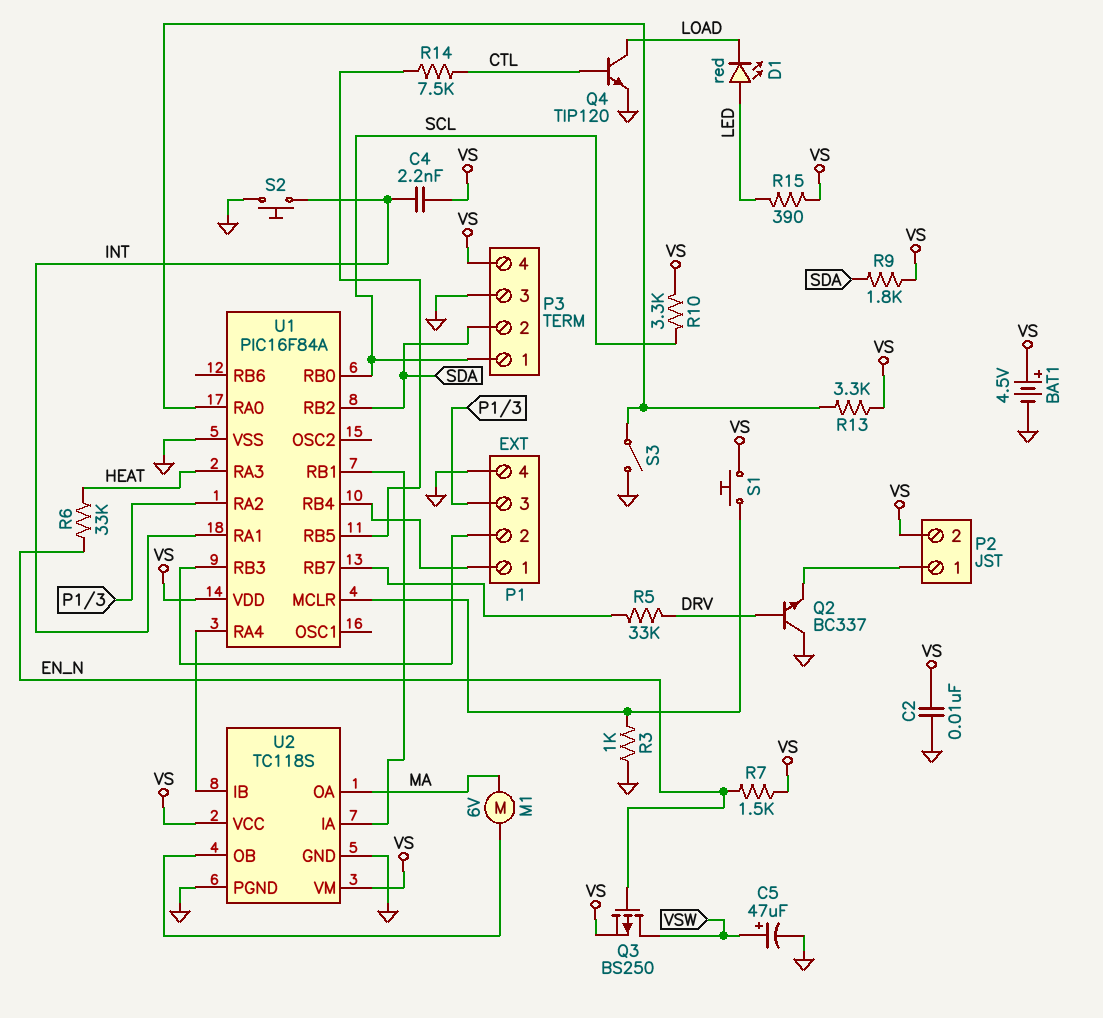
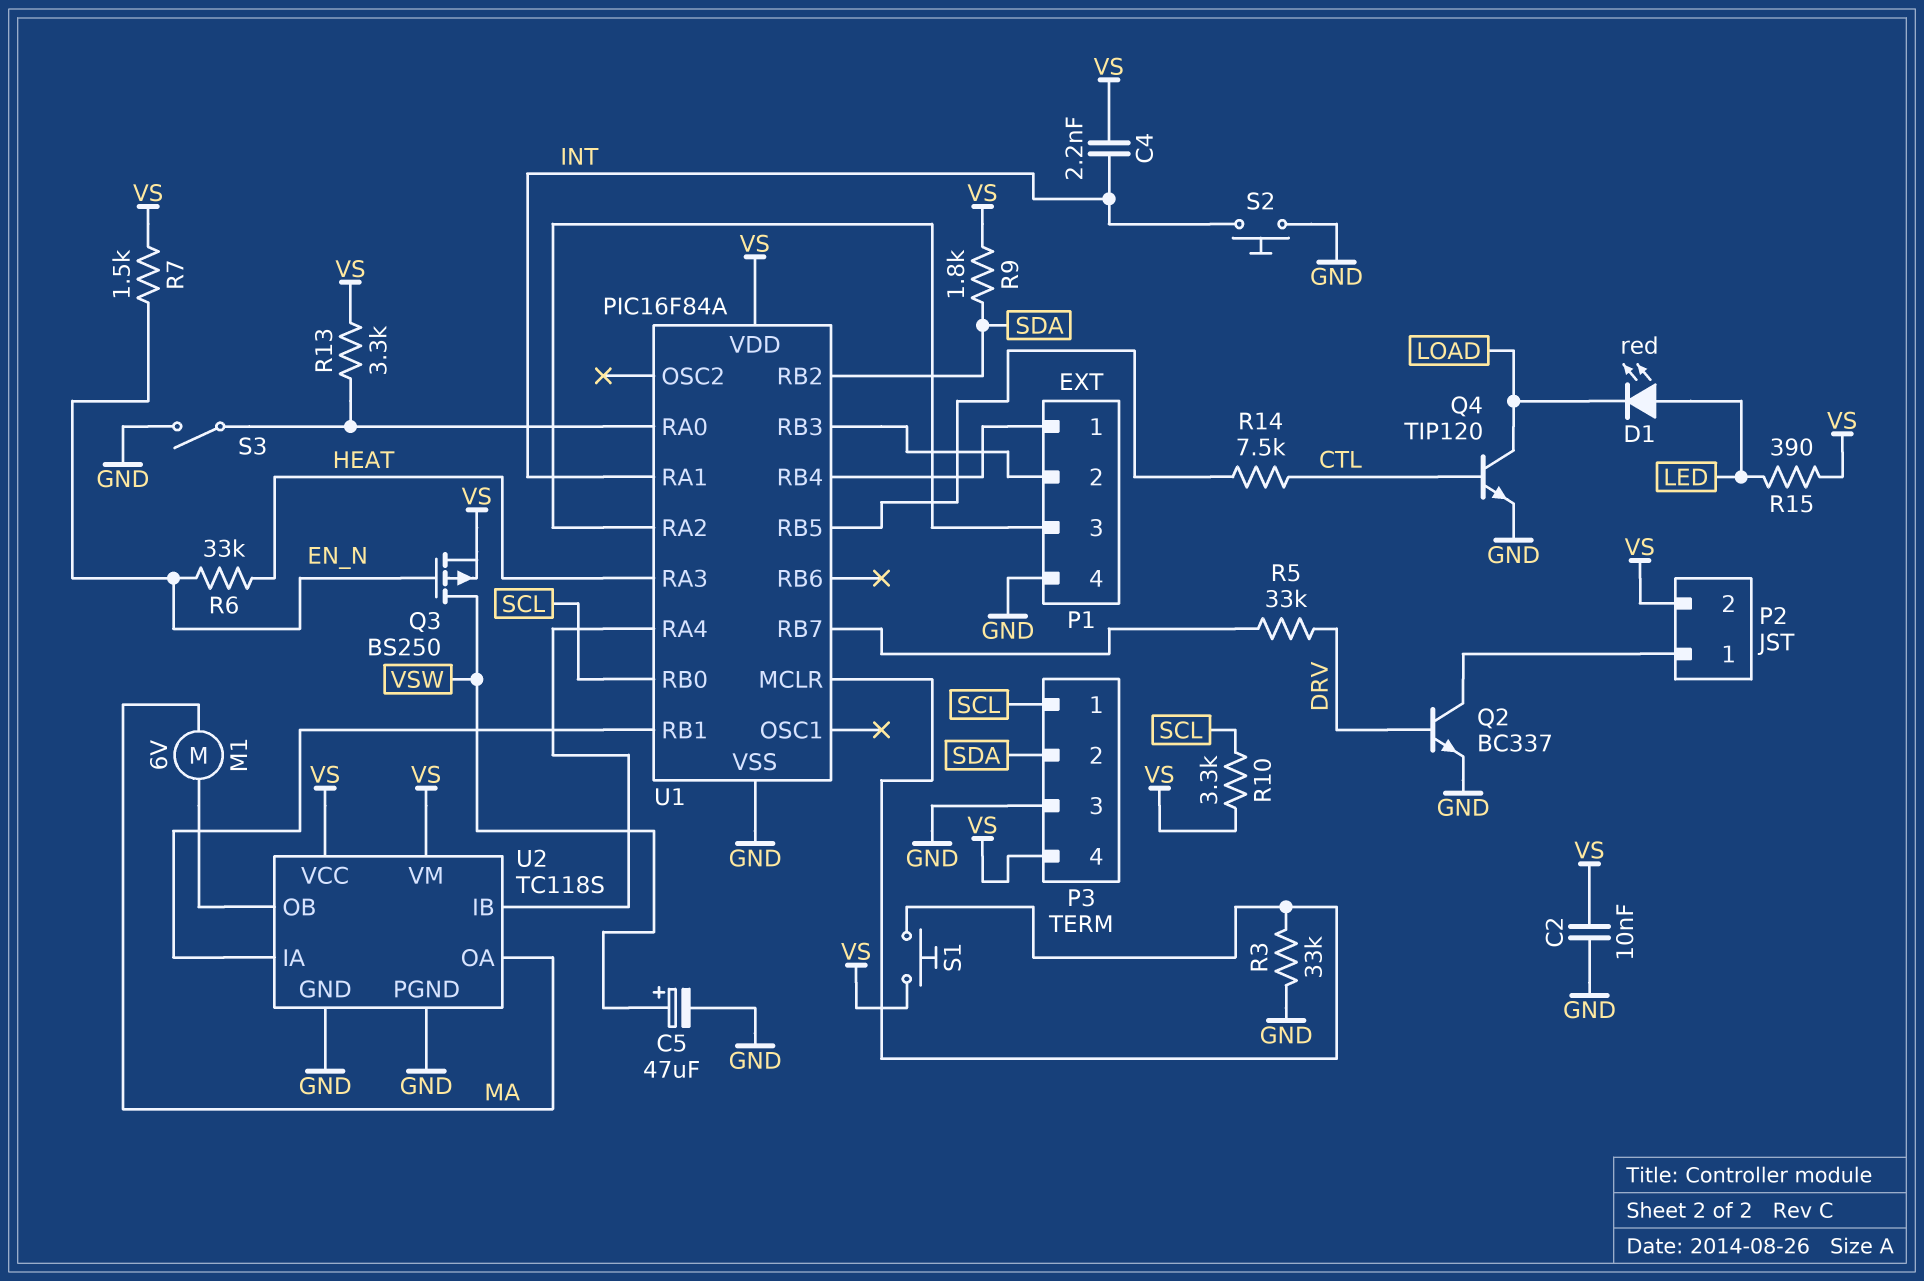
BAT1: 4.5V (plus VS, minus GND) -> none
Q2: NPN BC337 (B DRV, C GND, E P2/1) -> NPN BC337 (B DRV, C P2/1, E GND)
R3: 1k (GND, U1/MCLR) -> 33k (GND, U1/MCLR)

